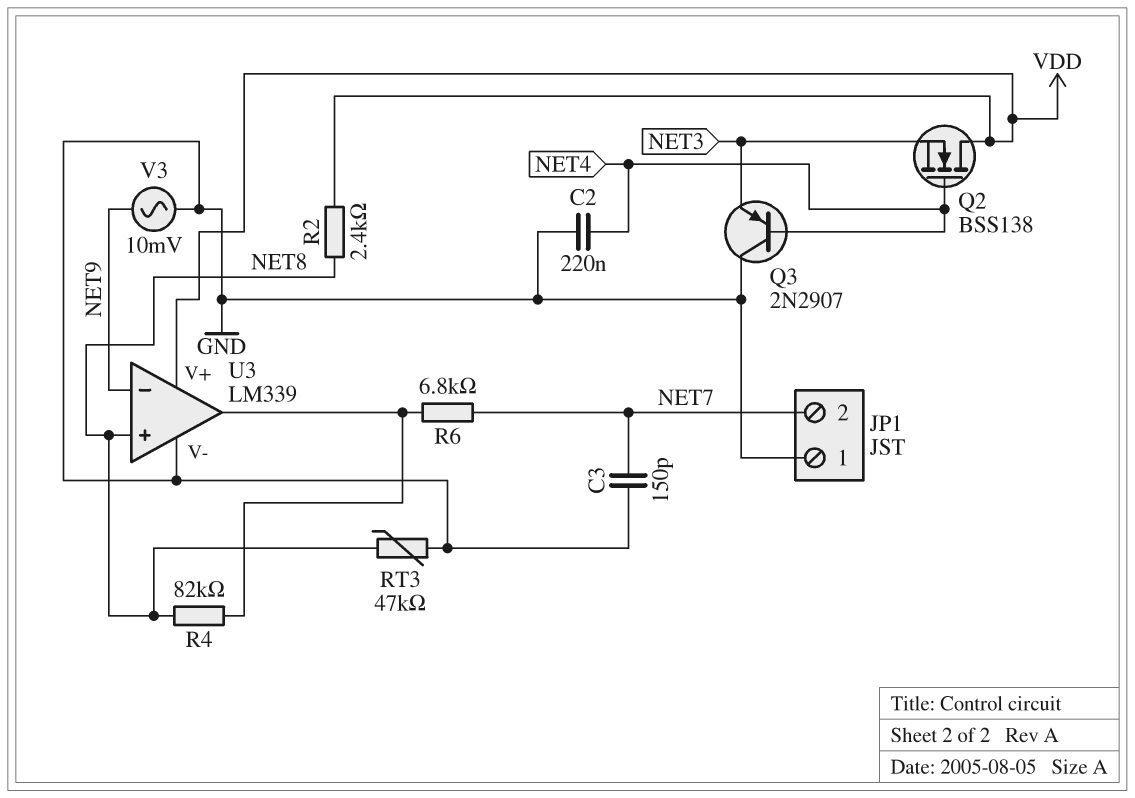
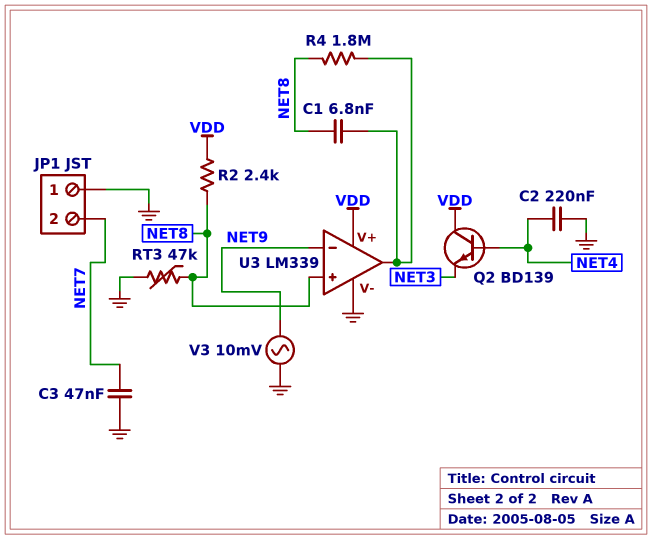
C1: none -> 6.8nF (NET8, U3/out)
C3: 150pF (GND, NET7) -> 47nF (GND, NET7)
Q2: NMOS BSS138 (G NET4, D VDD, S NET3) -> NPN BD139 (B NET4, C VDD, E NET3)
Q3: PNP 2N2907 (B NET4, C GND, E NET3) -> none
R4: 82k (NET8, U3/out) -> 1.8M (NET8, U3/out)
R6: 6.8k (NET7, U3/out) -> none

